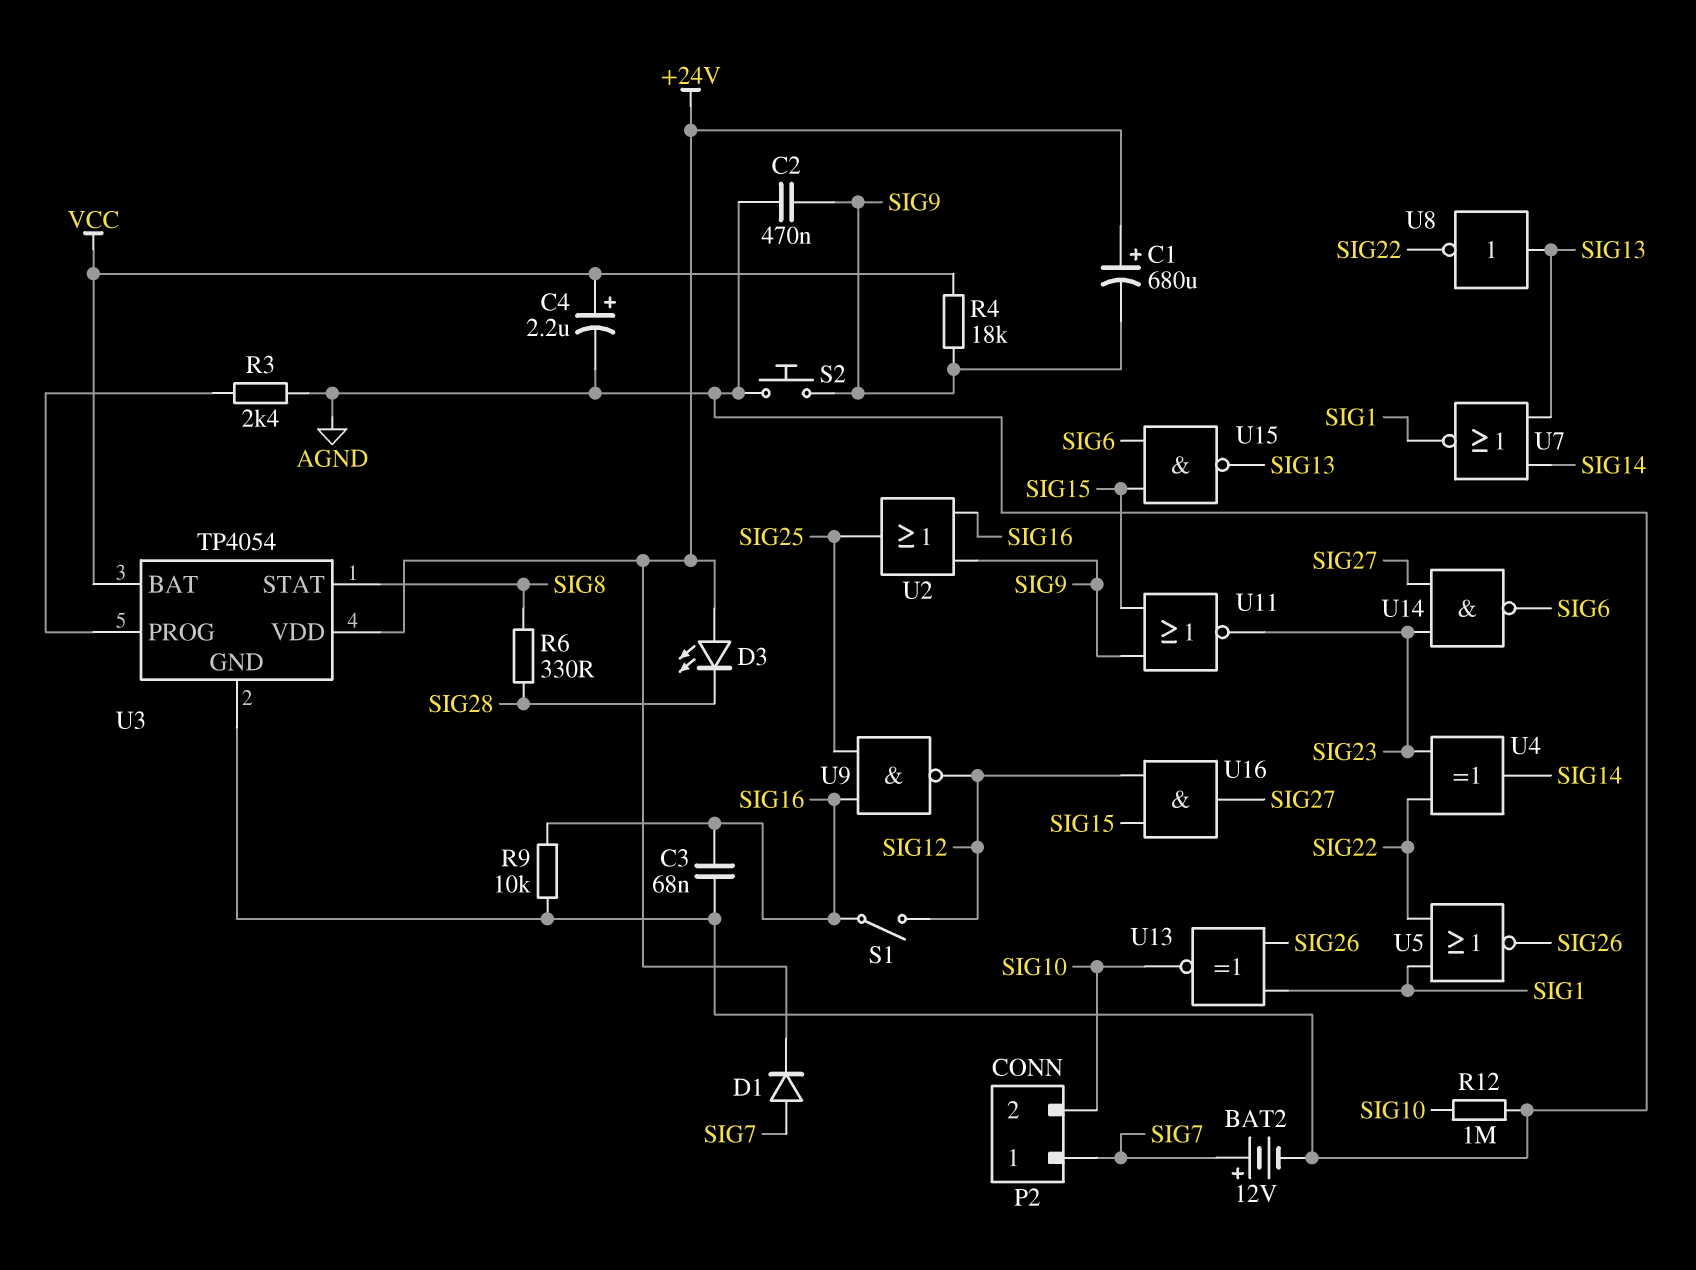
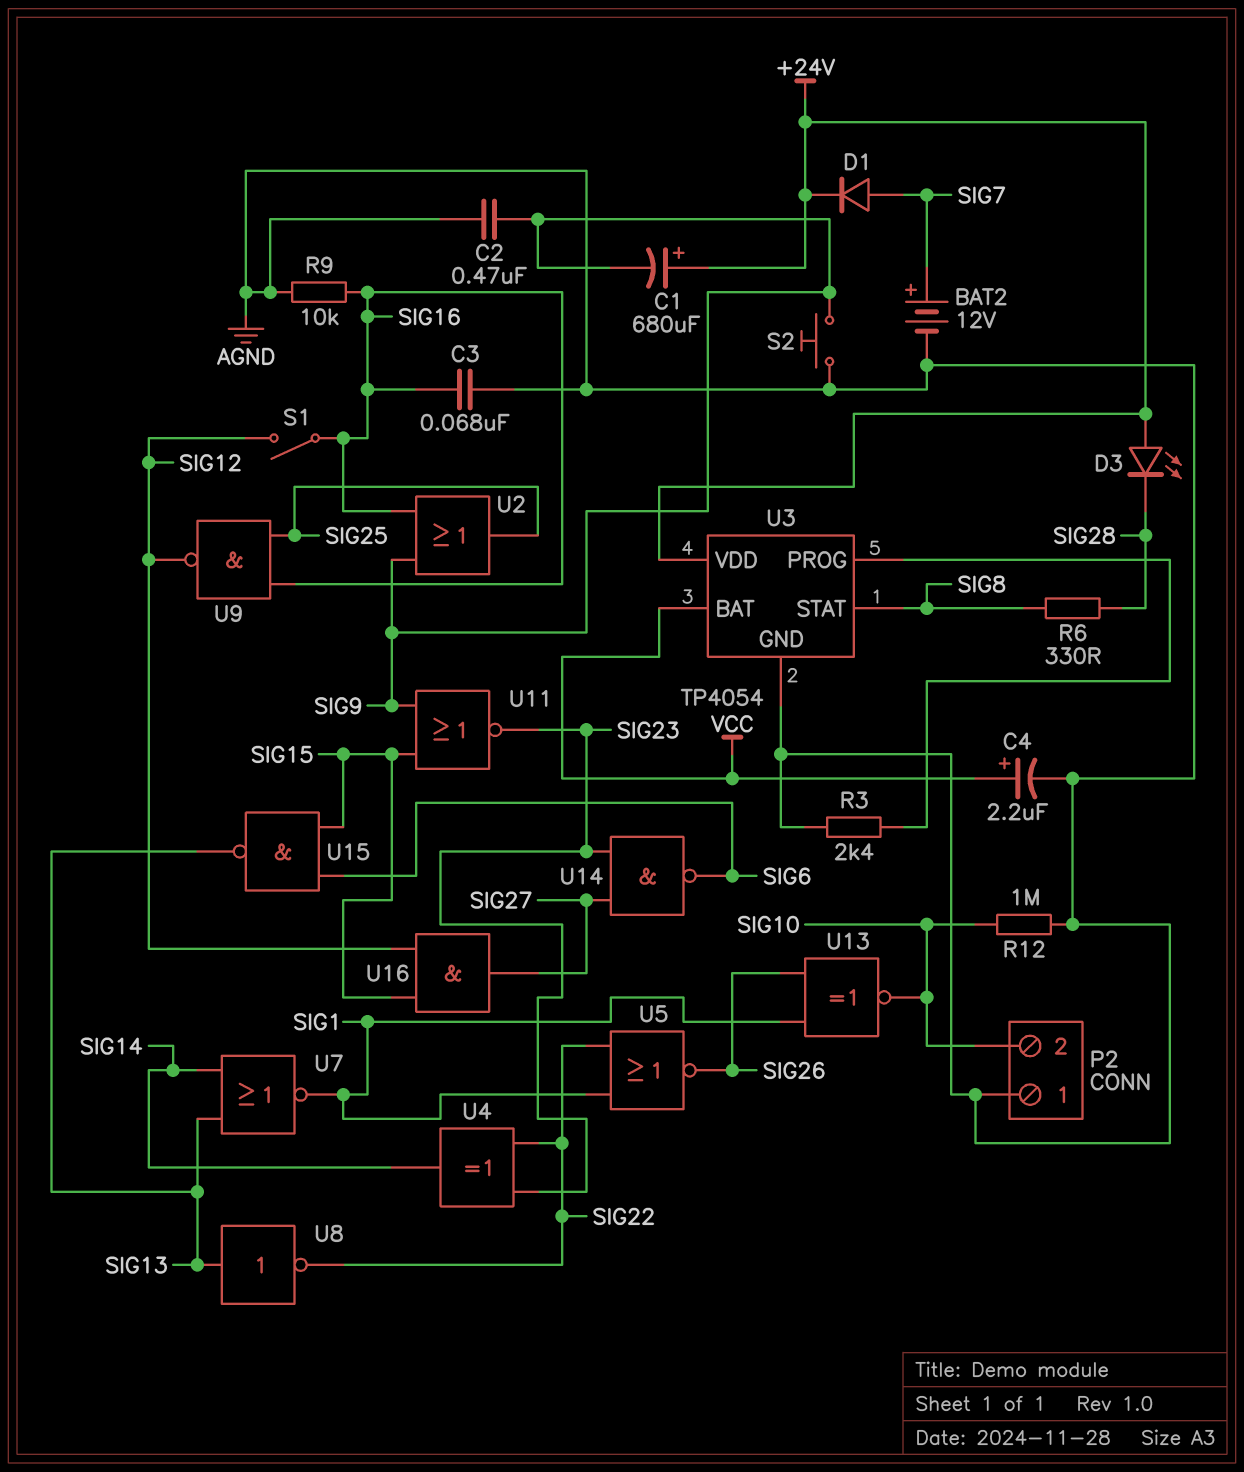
P2 pin 1: SIG7 -> AGND
R4: 18k (SIG9, VCC) -> none

